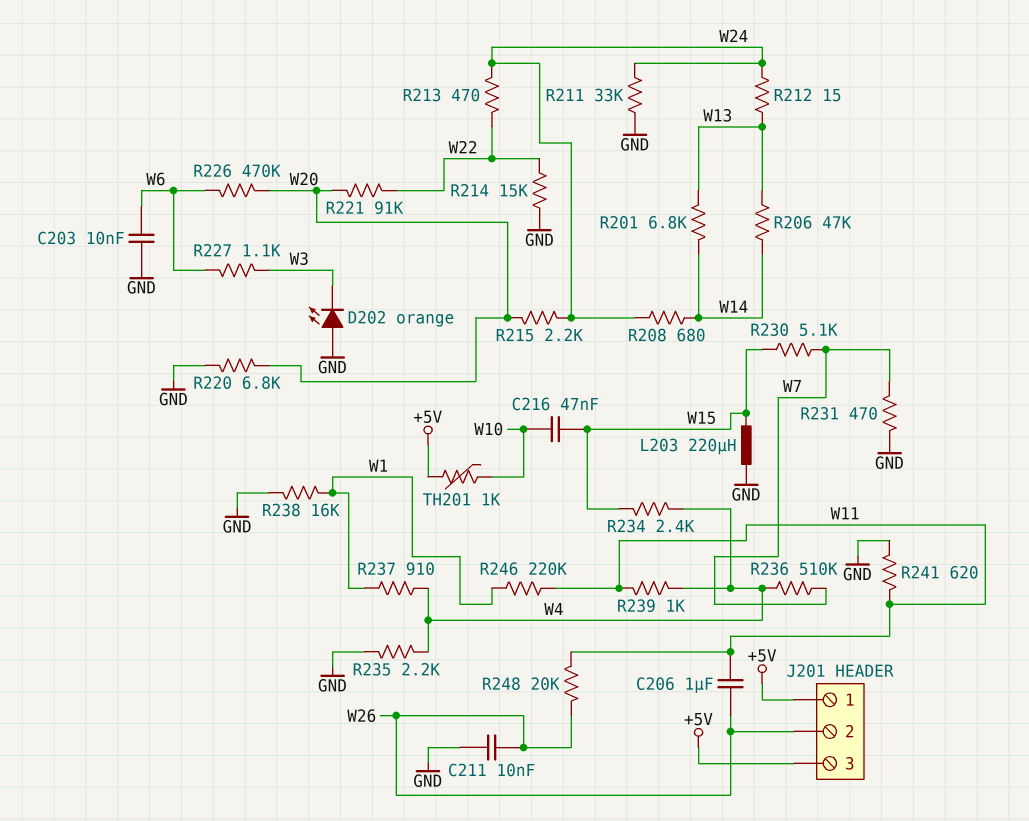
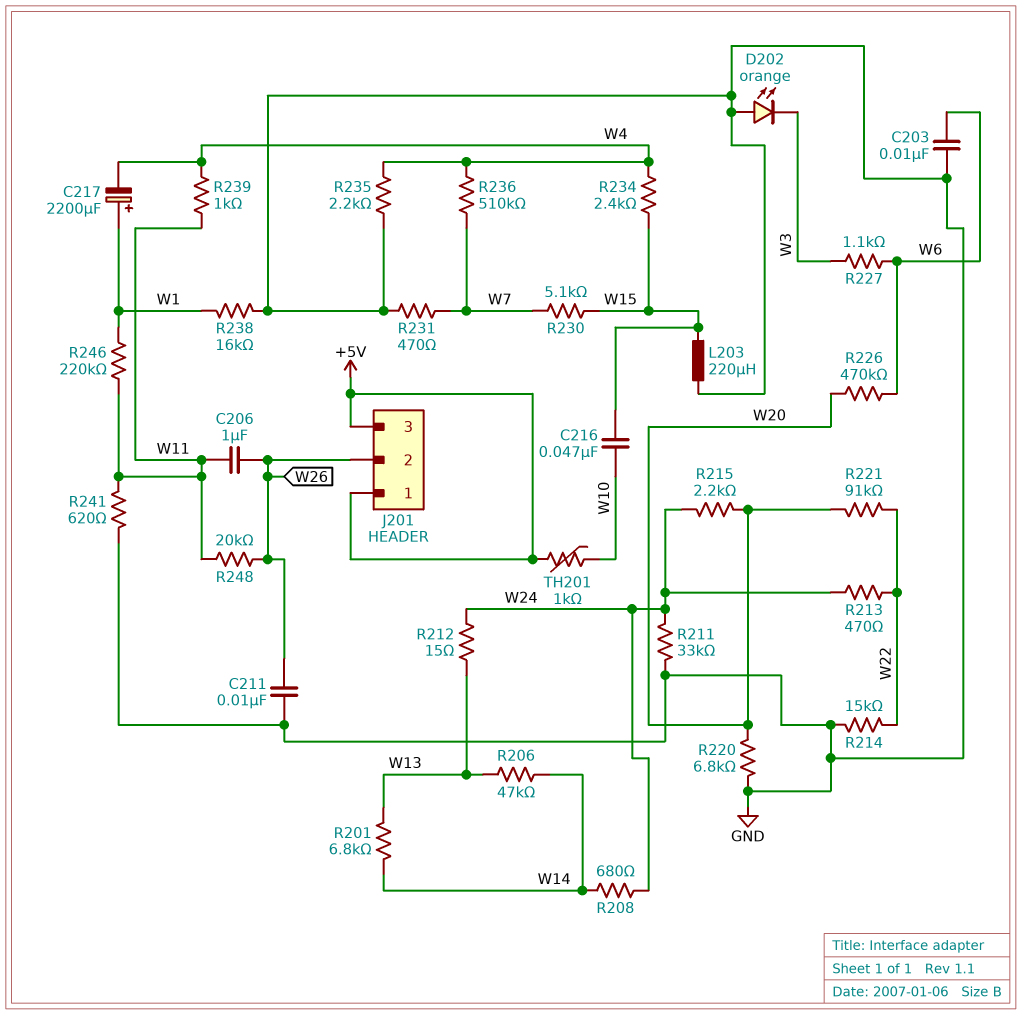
C217: none -> 2200uF (plus W1, minus W4)
R237: 910 (W1, W4) -> none

